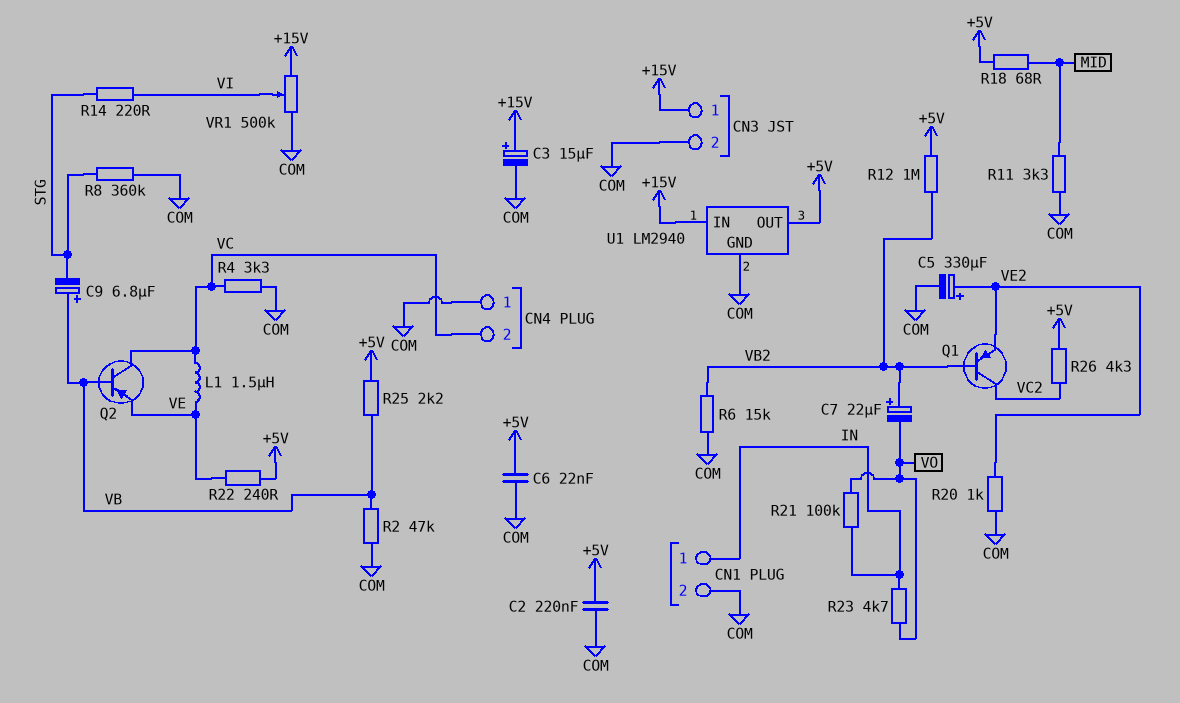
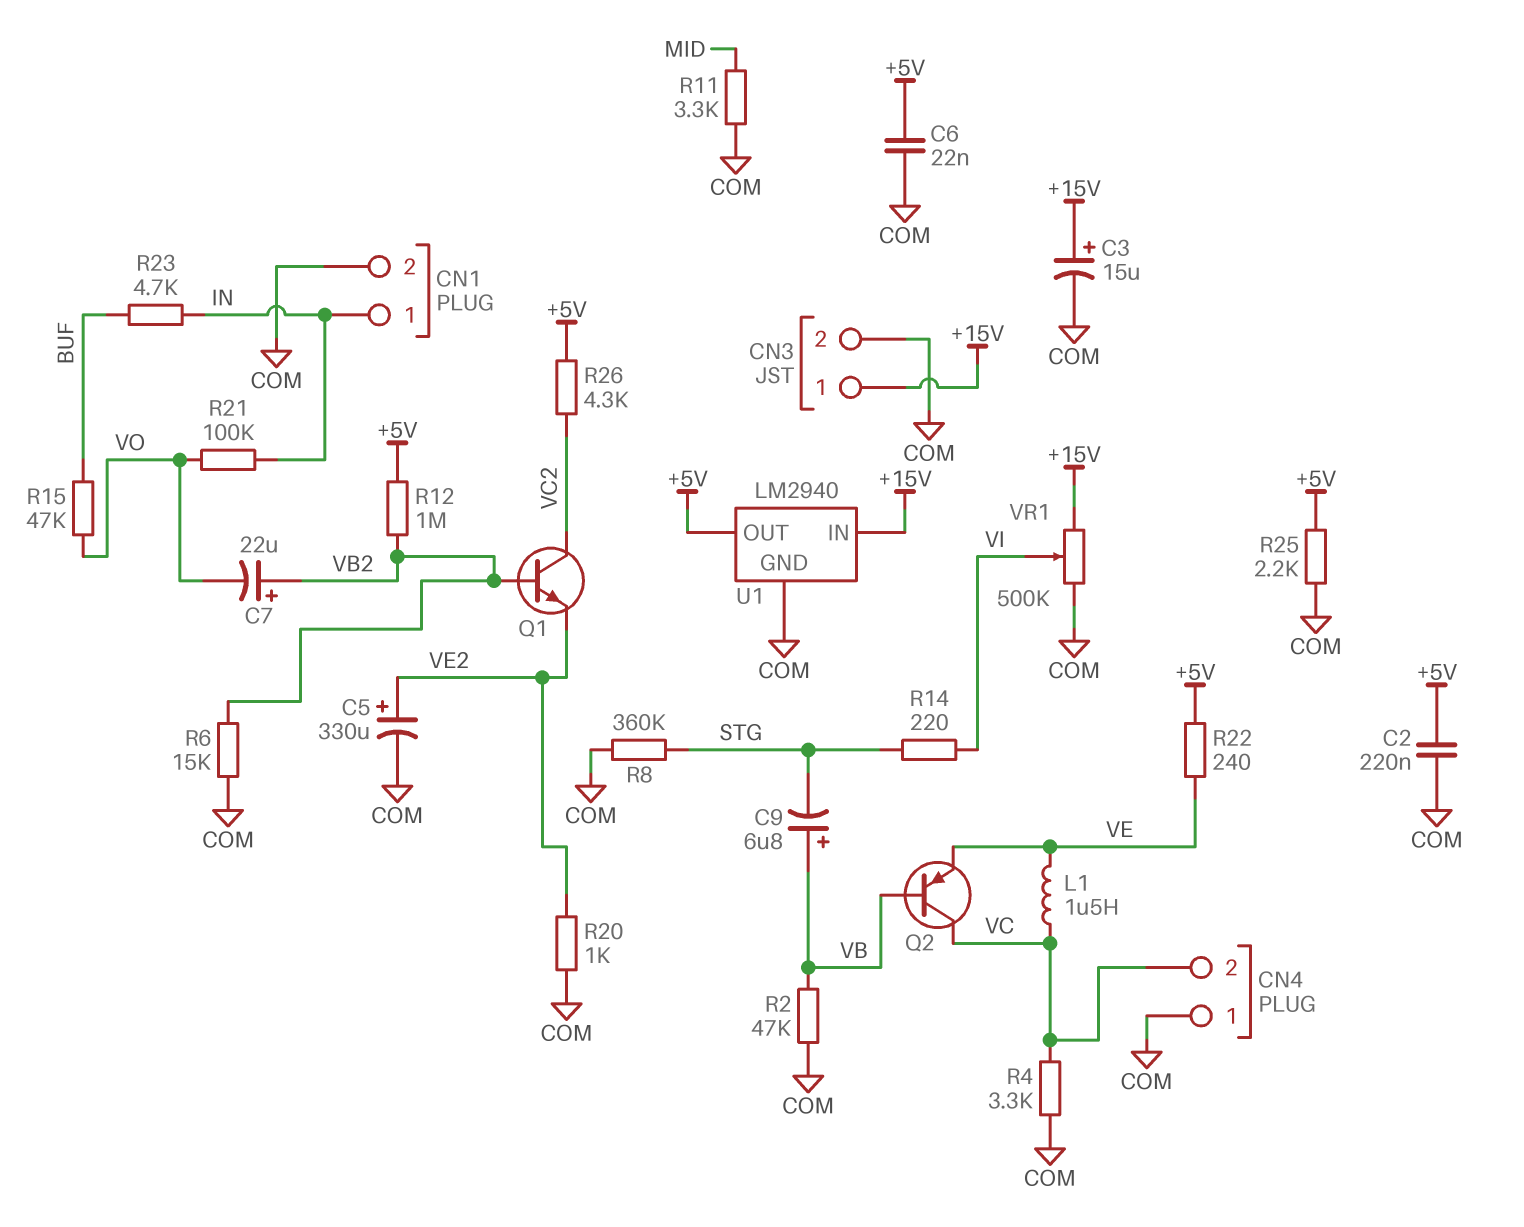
Q1: PNP (B VB2, C VC2, E VE2) -> NPN (B VB2, C VC2, E VE2)
R15: none -> 47k (BUF, VO)
R18: 68 (+5V, MID) -> none
R23: 4.7k (IN, VO) -> 4.7k (BUF, IN)
R25: 2.2k (+5V, VB) -> 2.2k (+5V, COM)

